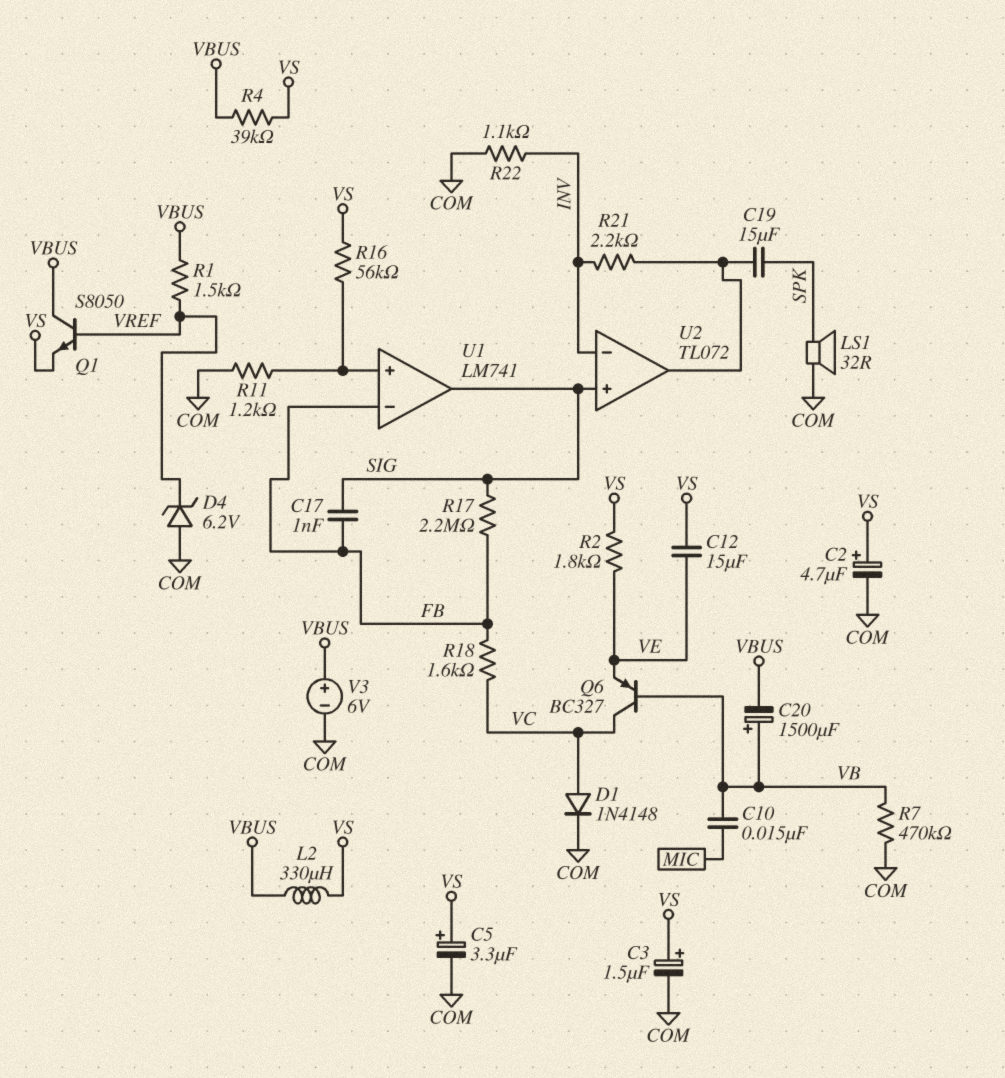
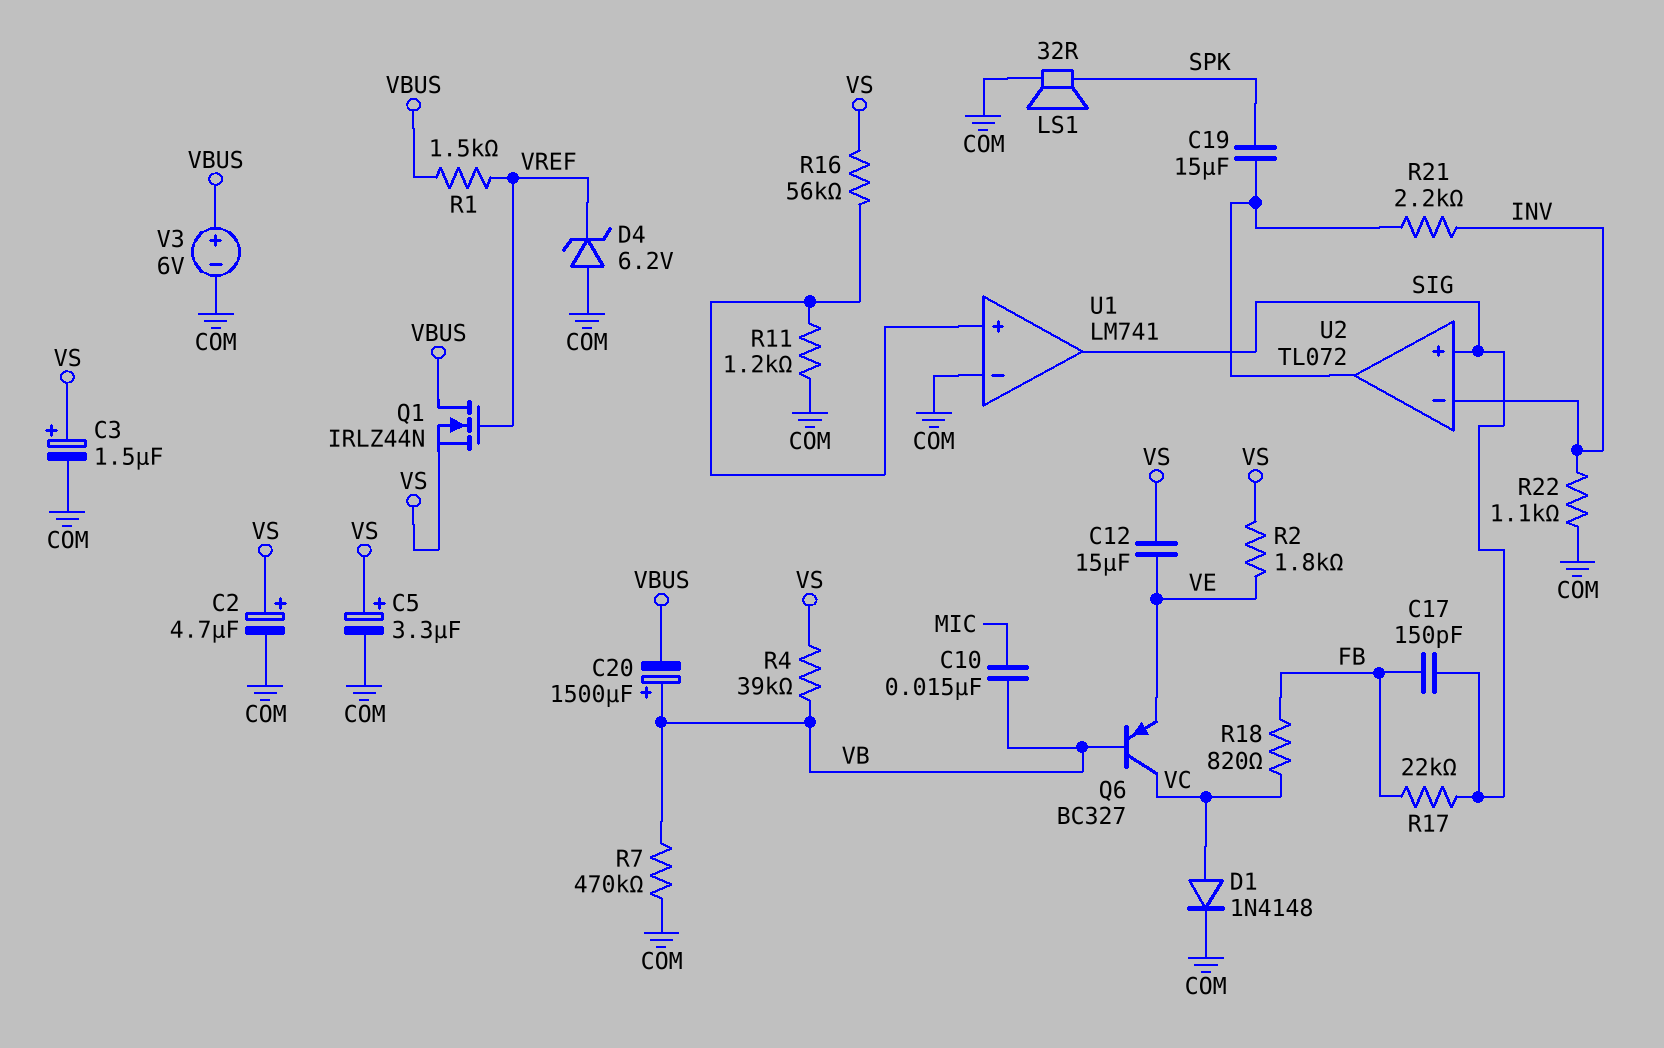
C17: 1nF (FB, SIG) -> 150pF (FB, SIG)
L2: 330uH (VBUS, VS) -> none
Q1: NPN S8050 (B VREF, C VBUS, E VS) -> NMOS IRLZ44N (G VREF, D VBUS, S VS)
R4: 39k (VBUS, VS) -> 39k (VB, VS)
R17: 2.2M (FB, SIG) -> 22k (FB, SIG)
R18: 1.6k (FB, VC) -> 820 (FB, VC)
U1 pin in-: FB -> COM

